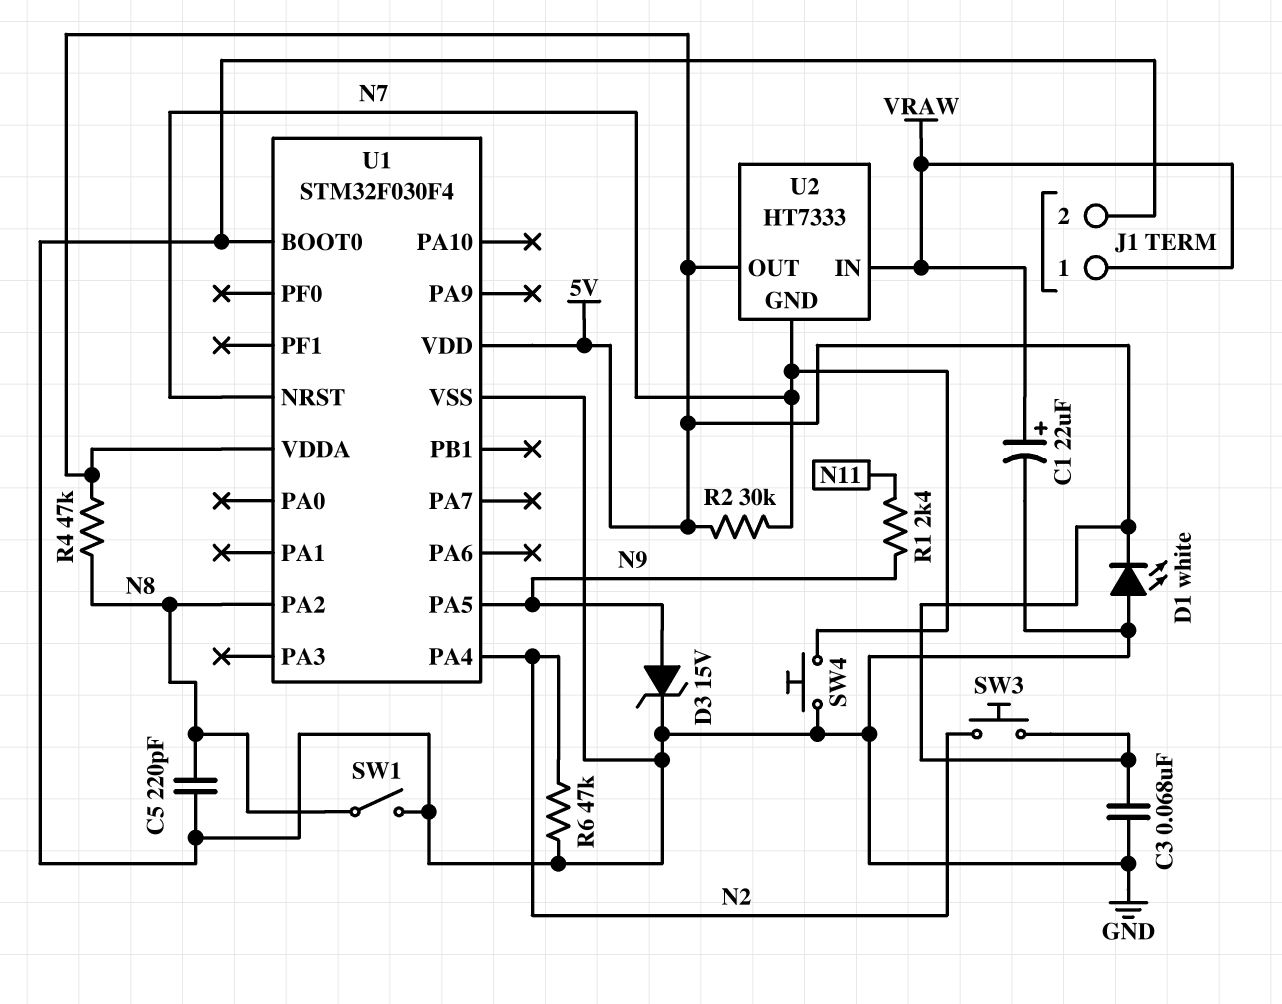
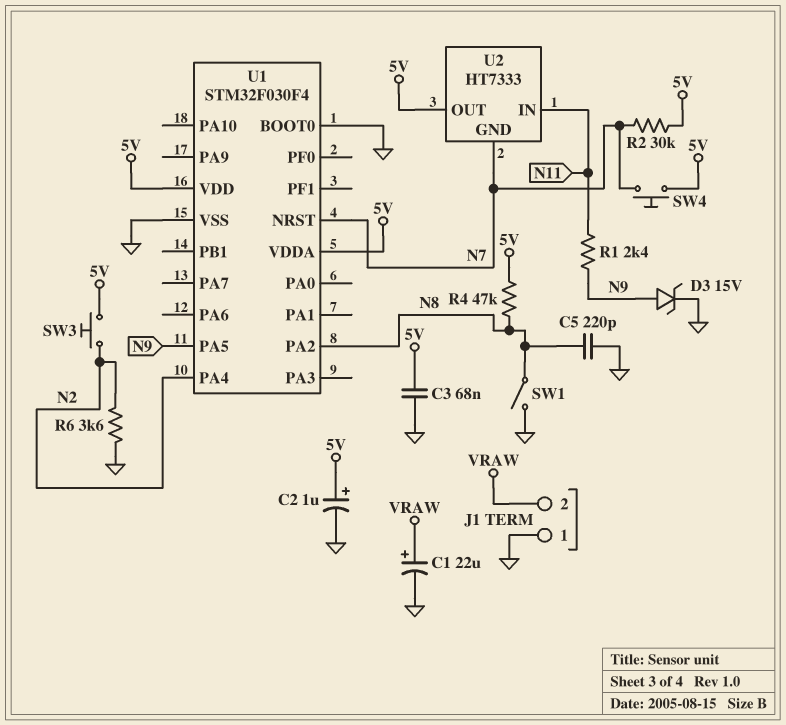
C2: none -> 1uF (plus 5V, minus GND)
D1: LED white (A GND, K 5V) -> none
J1 pin 1: VRAW -> GND
J1 pin 2: GND -> VRAW
R6: 47k (GND, N2) -> 3.6k (GND, N2)
SW4: button (GND, N7) -> button (5V, N7)
U2 pin IN: VRAW -> N11

